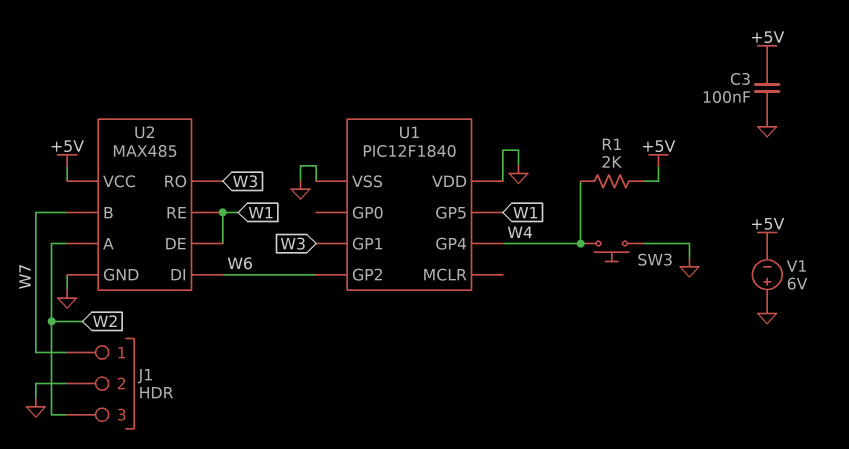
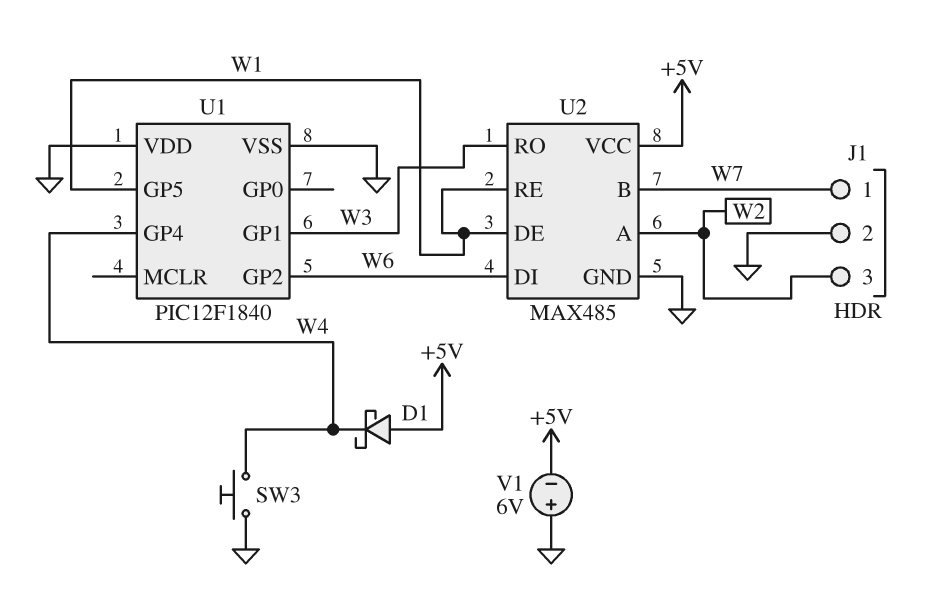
C3: 100nF (+5V, GND) -> none
D1: none -> schottky (A +5V, K W4)
R1: 2k (+5V, W4) -> none

